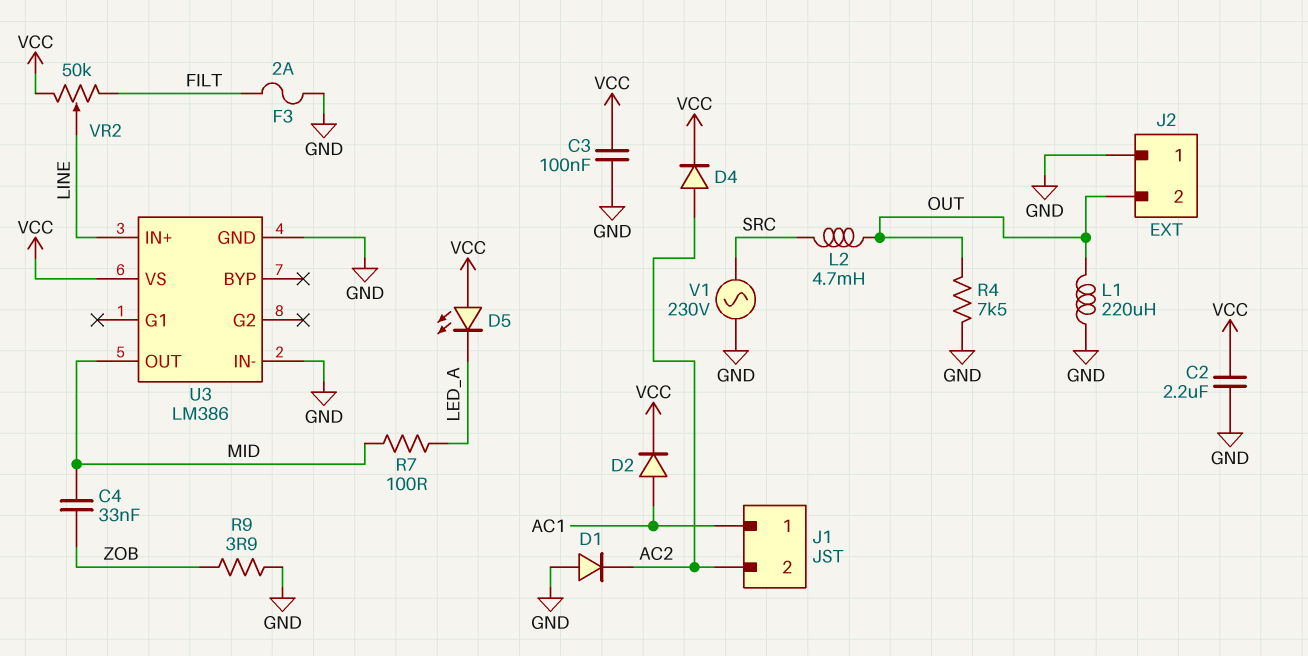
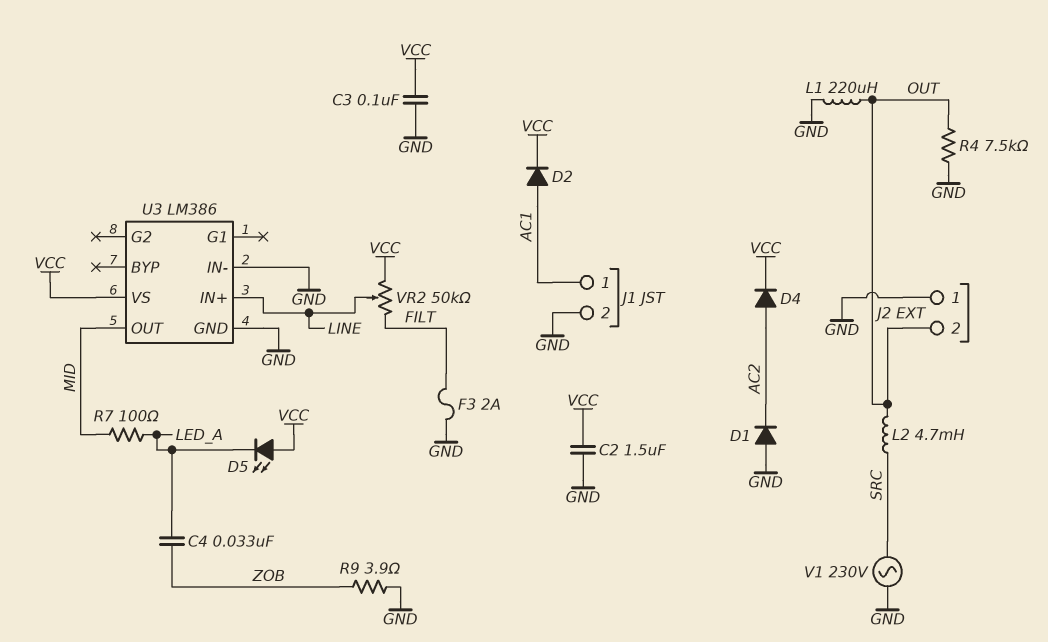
C2: 2.2uF (GND, VCC) -> 1.5uF (GND, VCC)
C4: 33nF (MID, ZOB) -> 33nF (LED_A, ZOB)
J1 pin 2: AC2 -> GND

